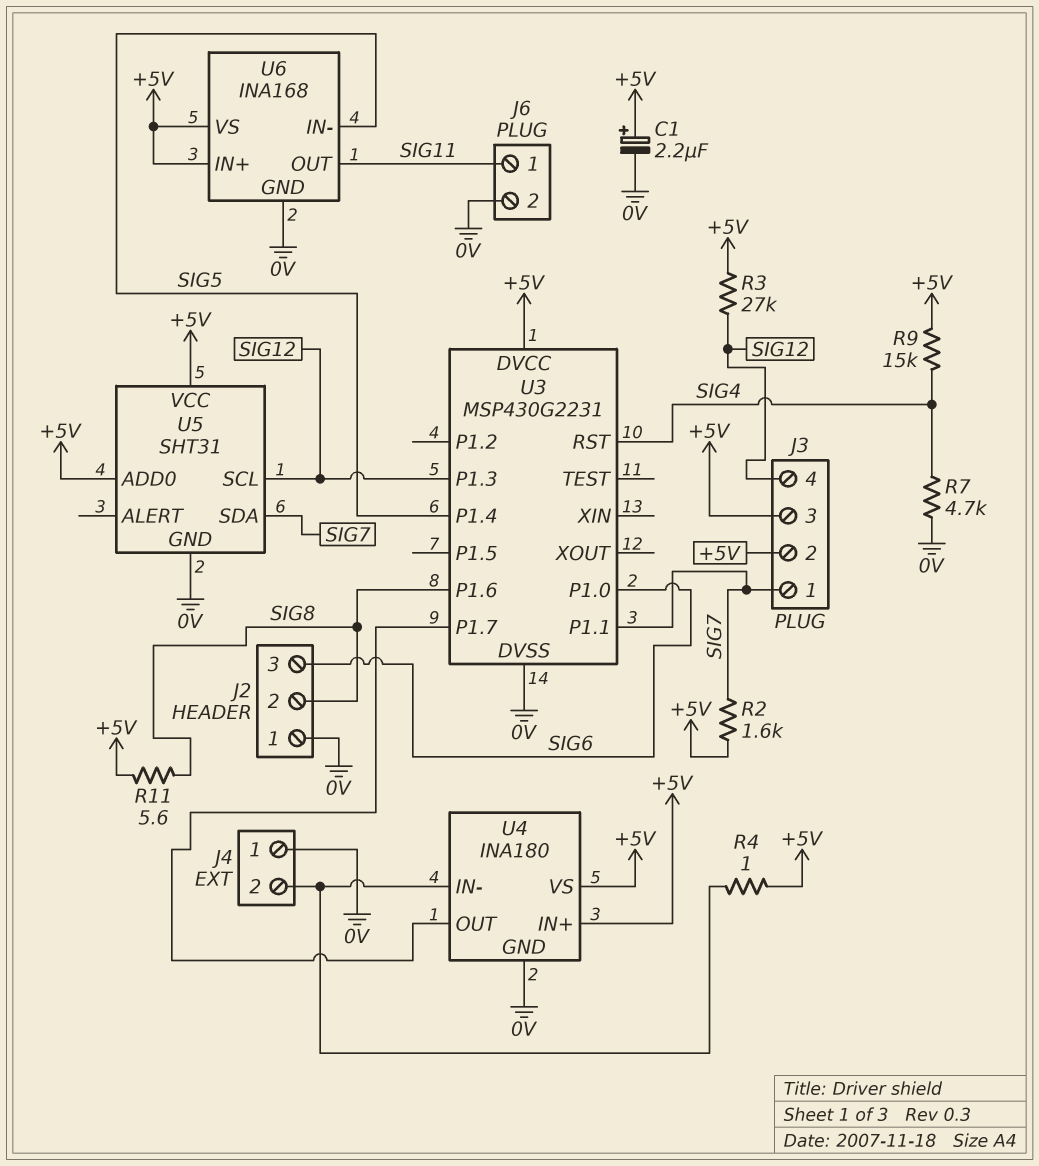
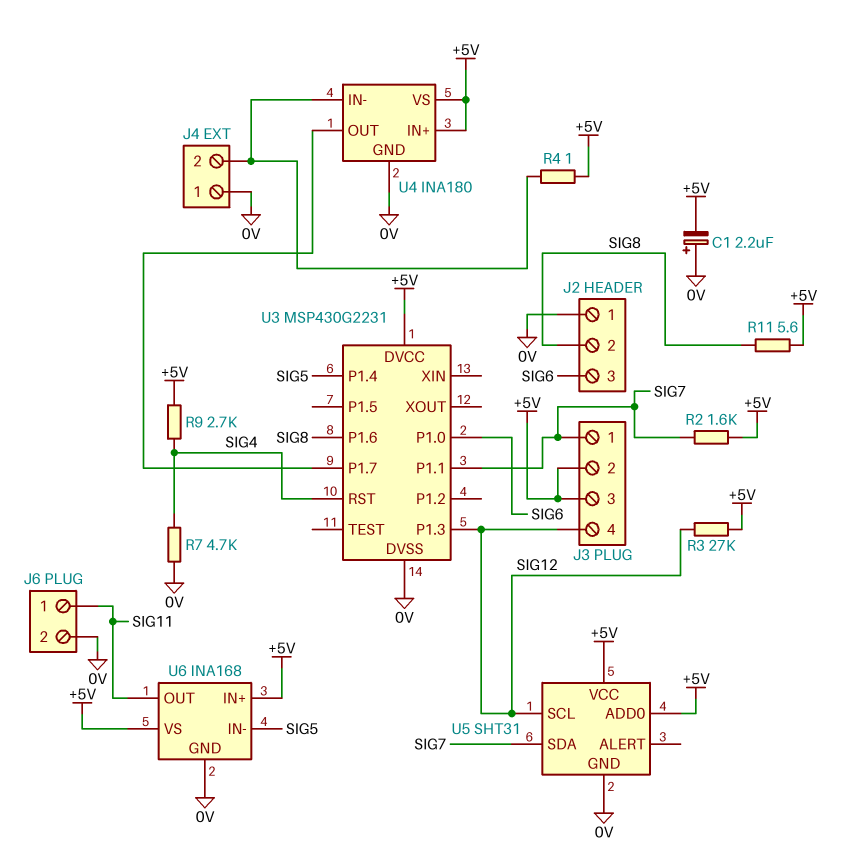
C1: 2.2uF (plus +5V, minus 0V) -> 2.2uF (plus 0V, minus +5V)
R9: 15k (+5V, SIG4) -> 2.7k (+5V, SIG4)

